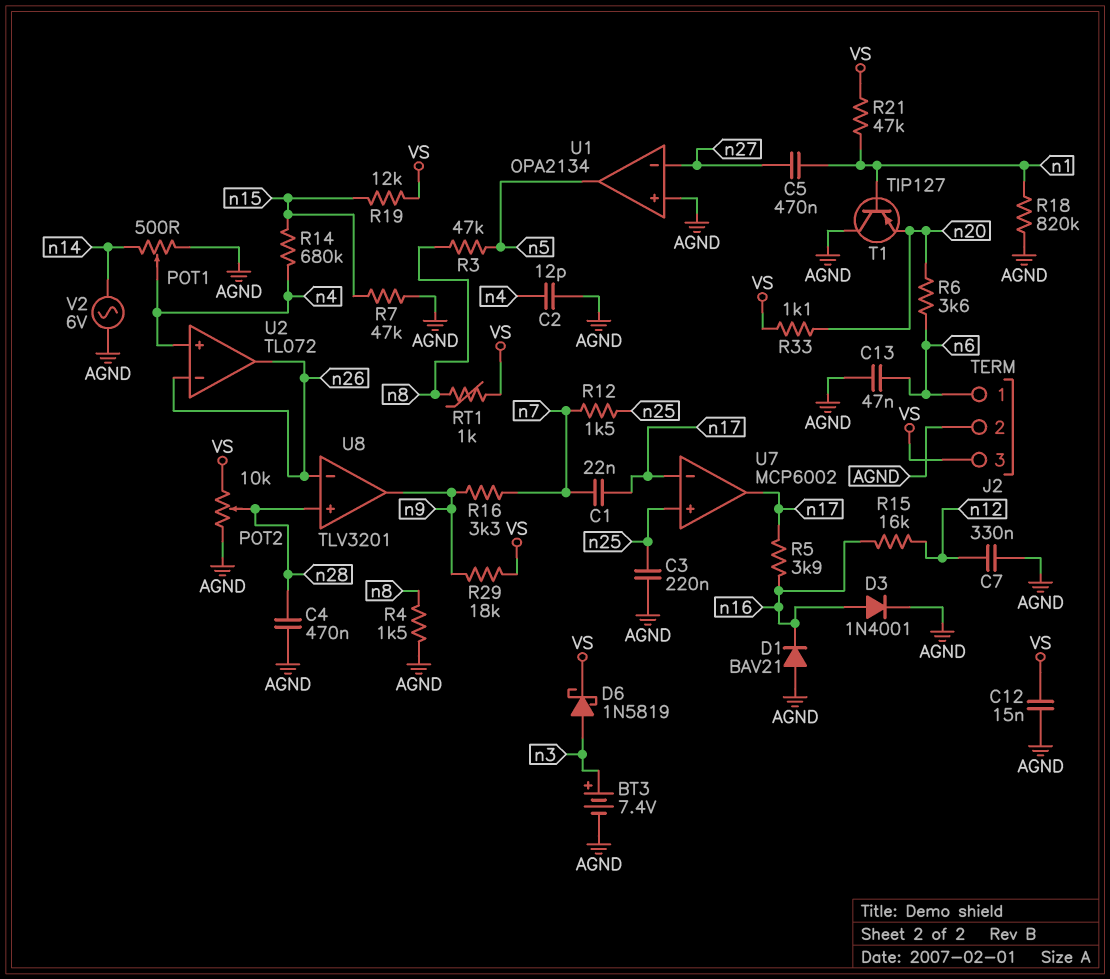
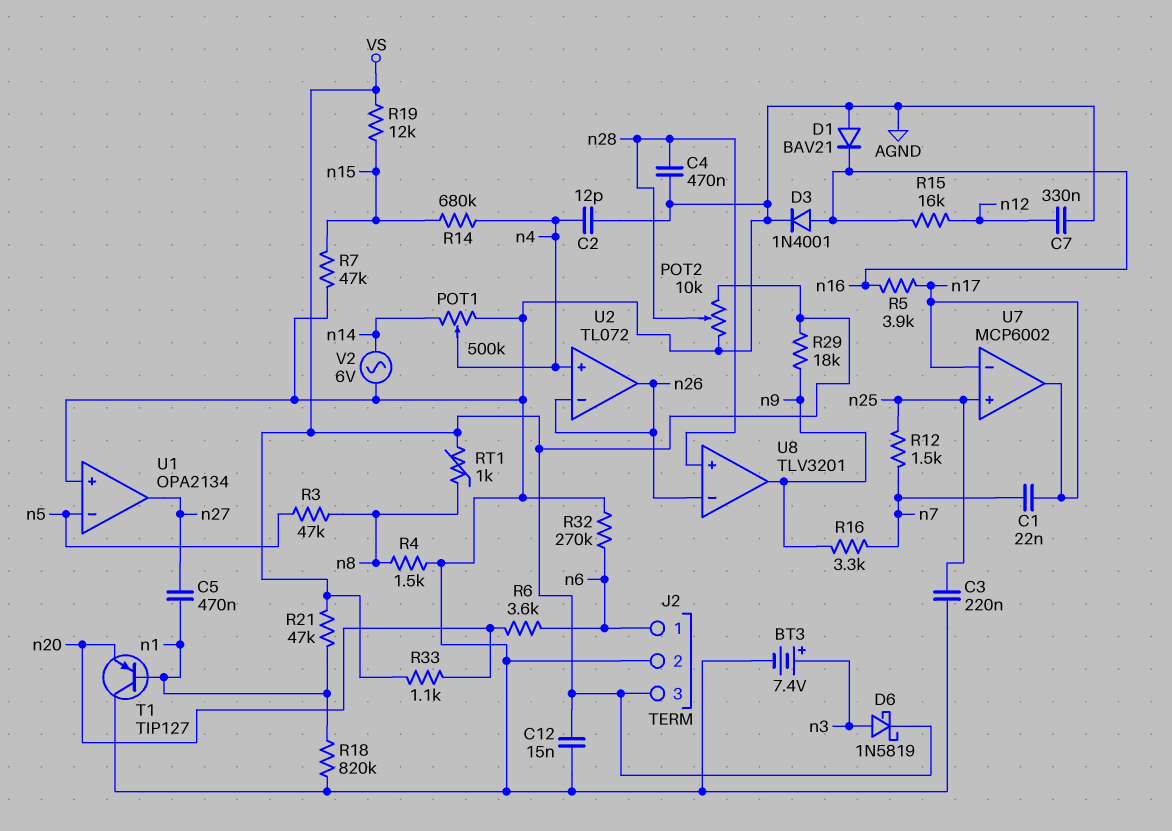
C13: 47nF (AGND, n6) -> none
POT1: 500 (AGND, n14, wiper n4) -> 500k (AGND, n14, wiper n4)
R32: none -> 270k (AGND, n6)
U1 pin in-: n27 -> n5
U1 pin out: n5 -> n27

